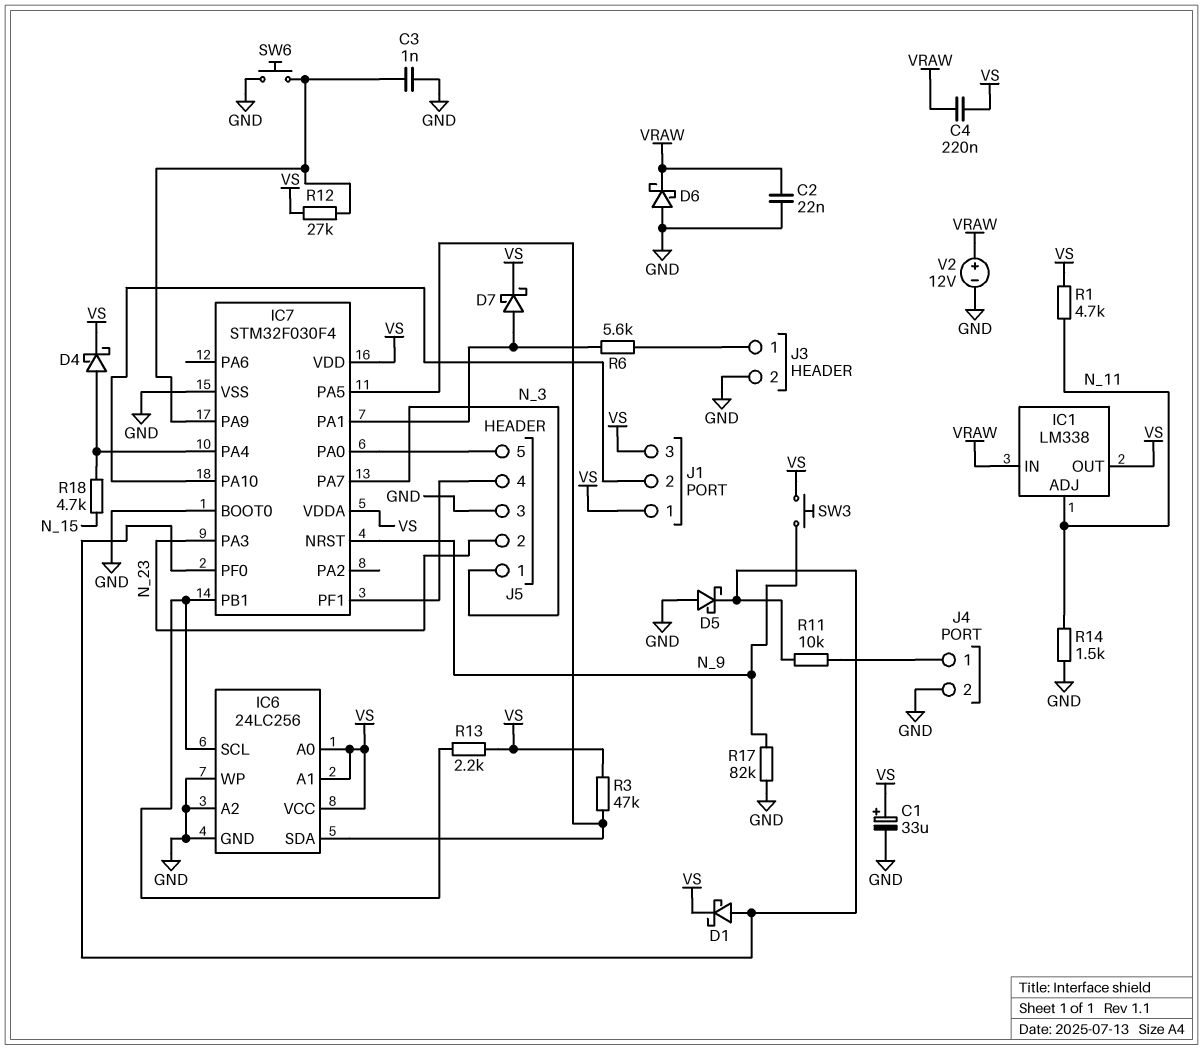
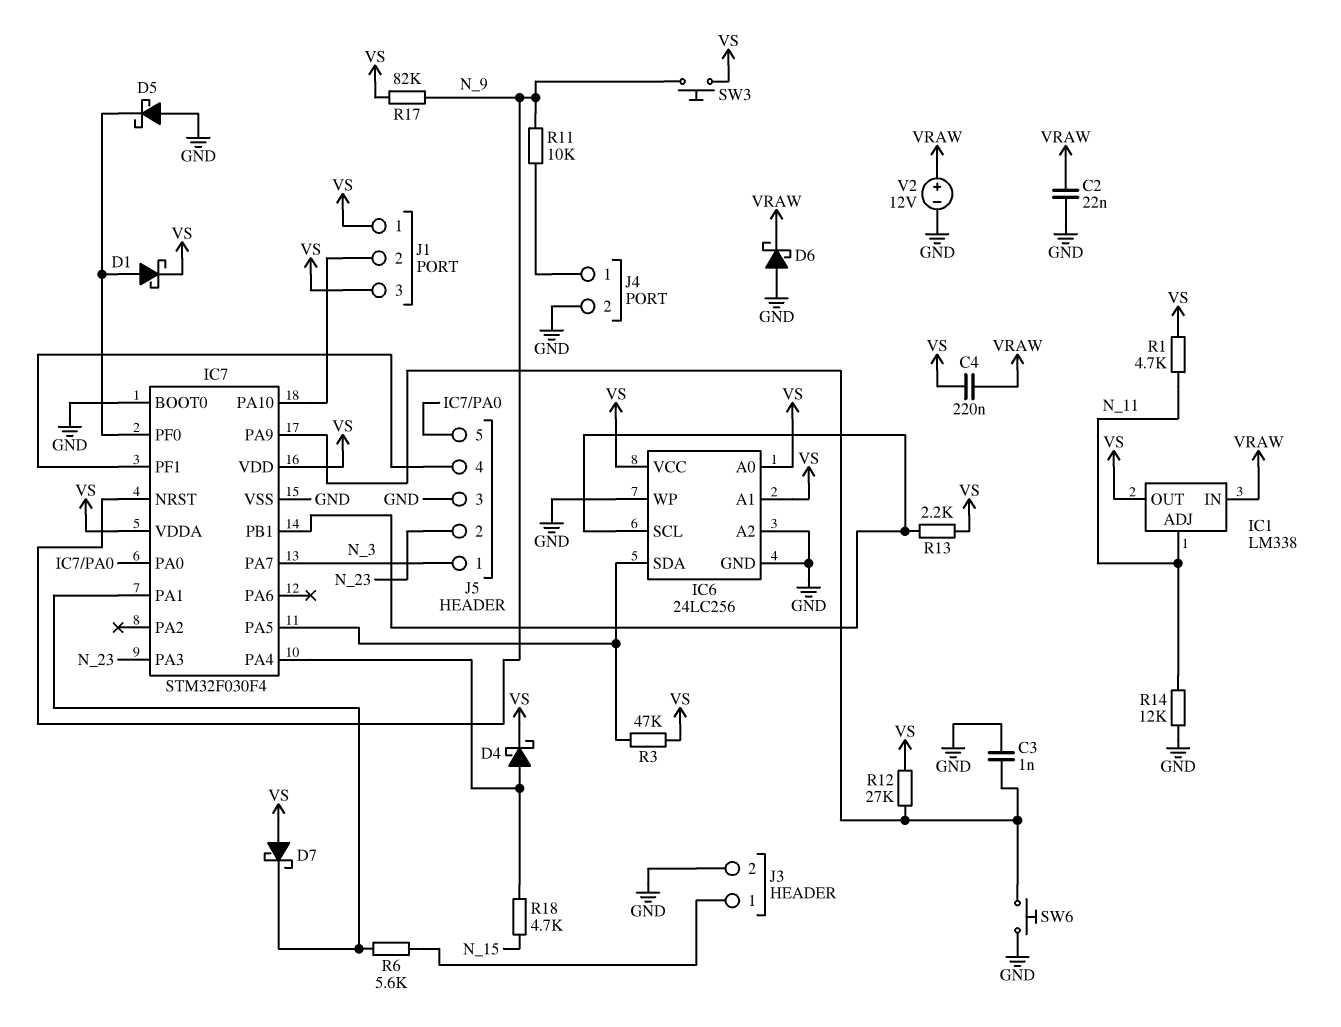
C1: 33uF (plus VS, minus GND) -> none
D7: schottky (A IC7/PA1, K VS) -> schottky (A VS, K IC7/PA1)
R11: 10k (IC7/PF0, J4/1) -> 10k (J4/1, N_9)
R14: 1.5k (GND, N_11) -> 12k (GND, N_11)
R17: 82k (GND, N_9) -> 82k (N_9, VS)

